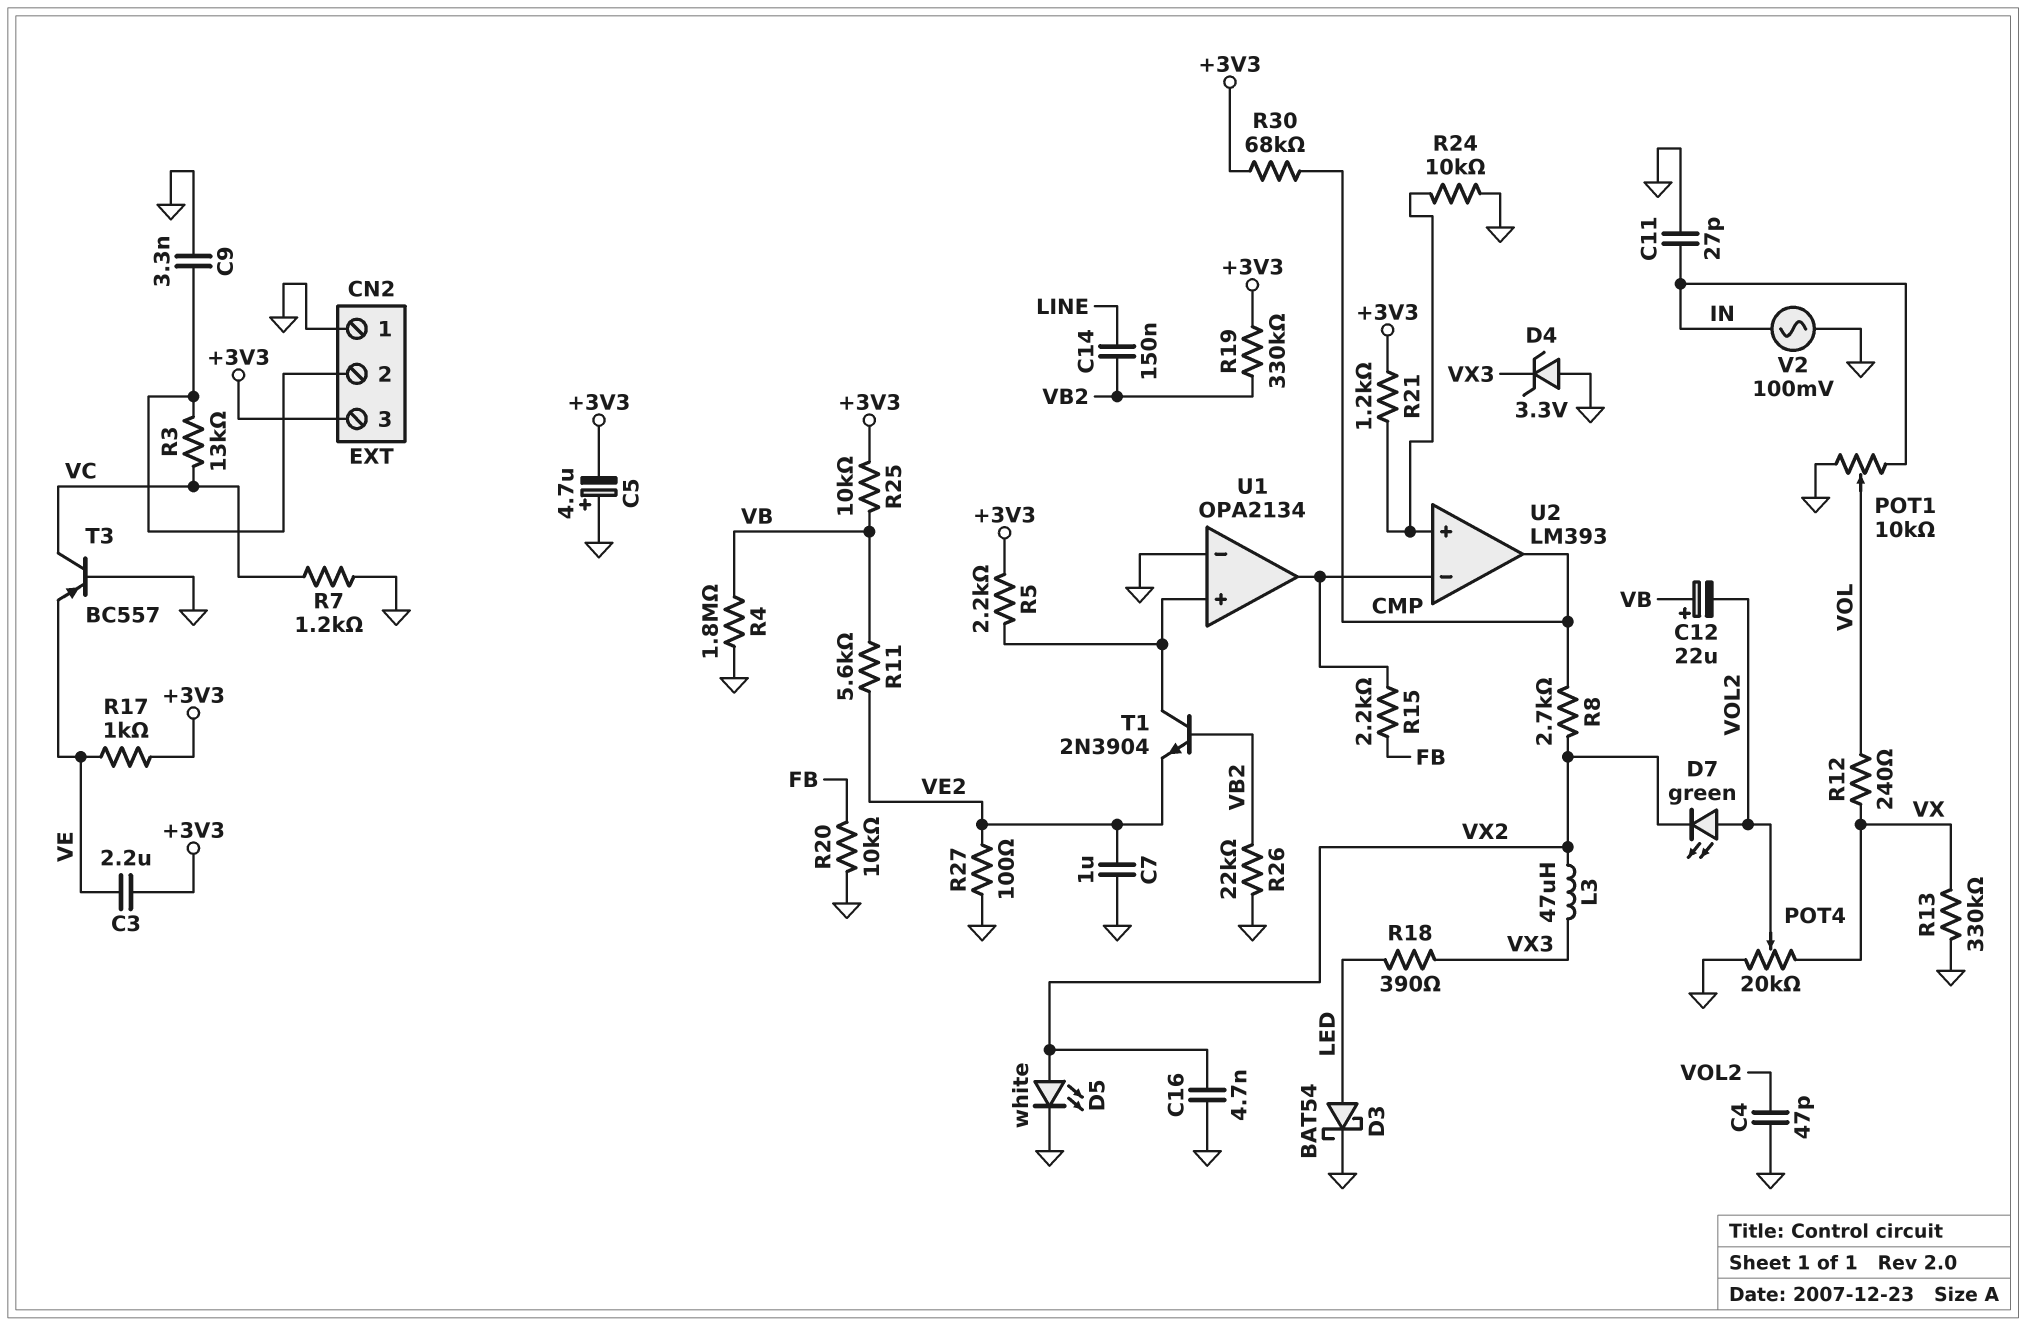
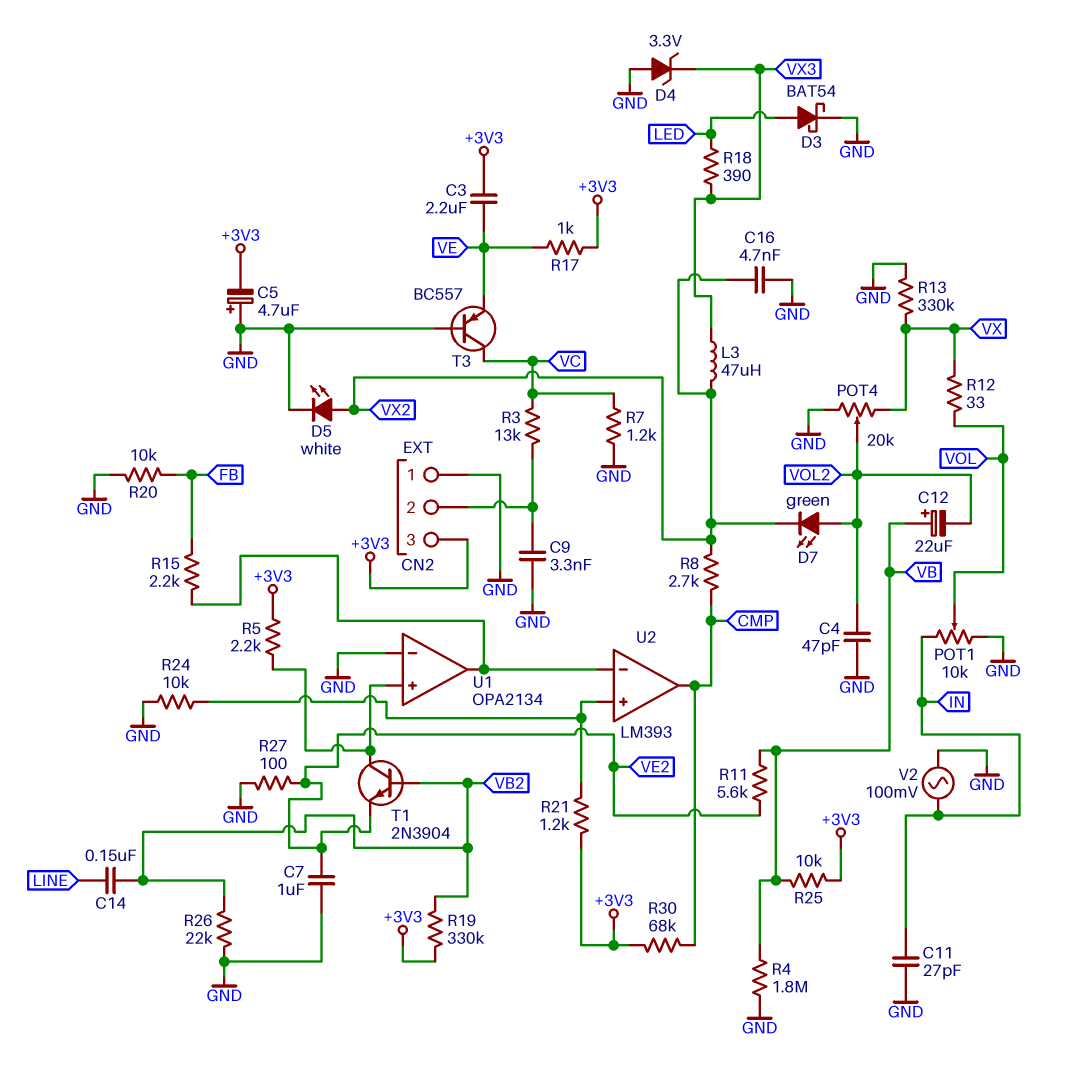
R12: 240 (VOL, VX) -> 33 (VOL, VX)

